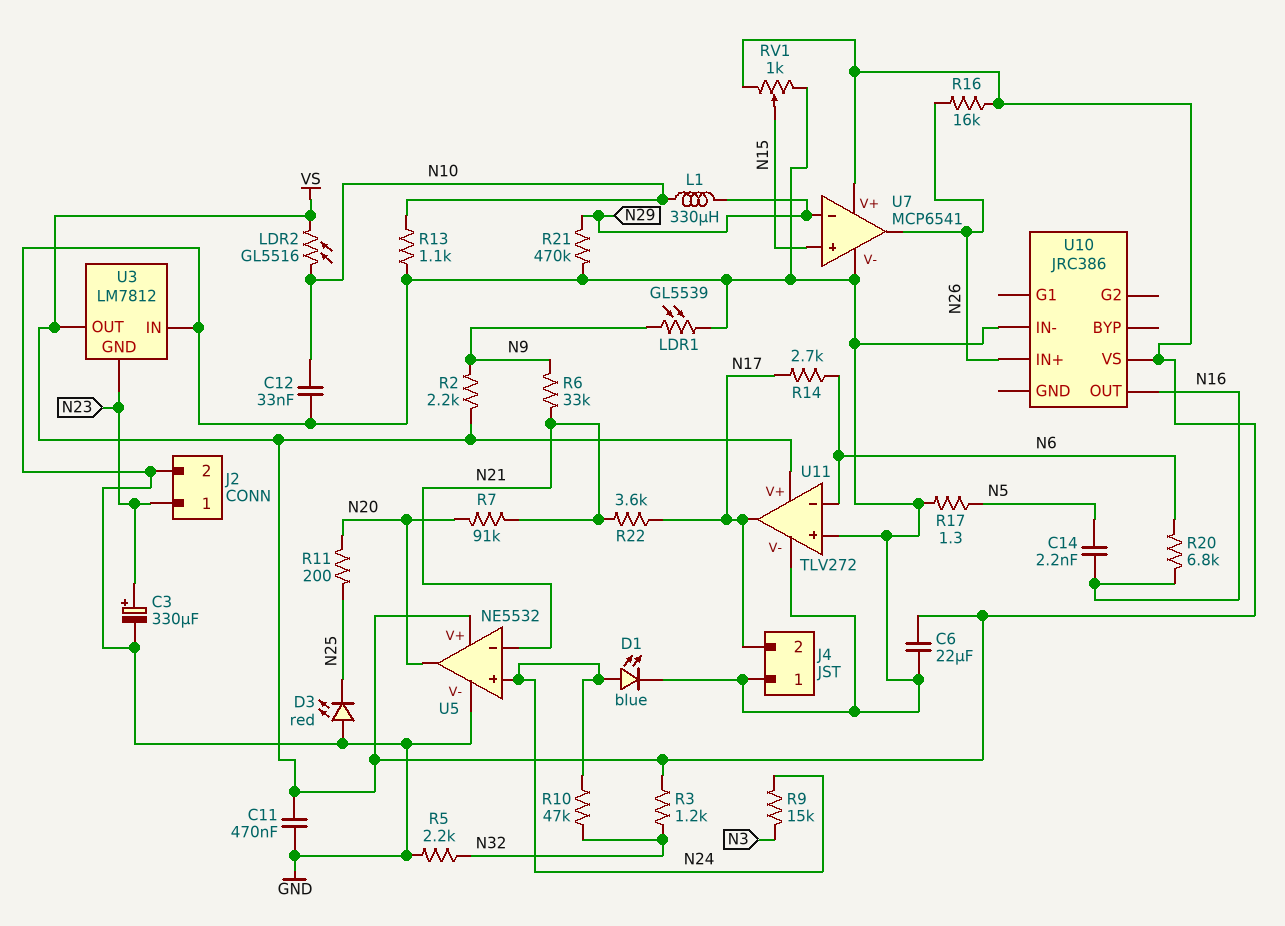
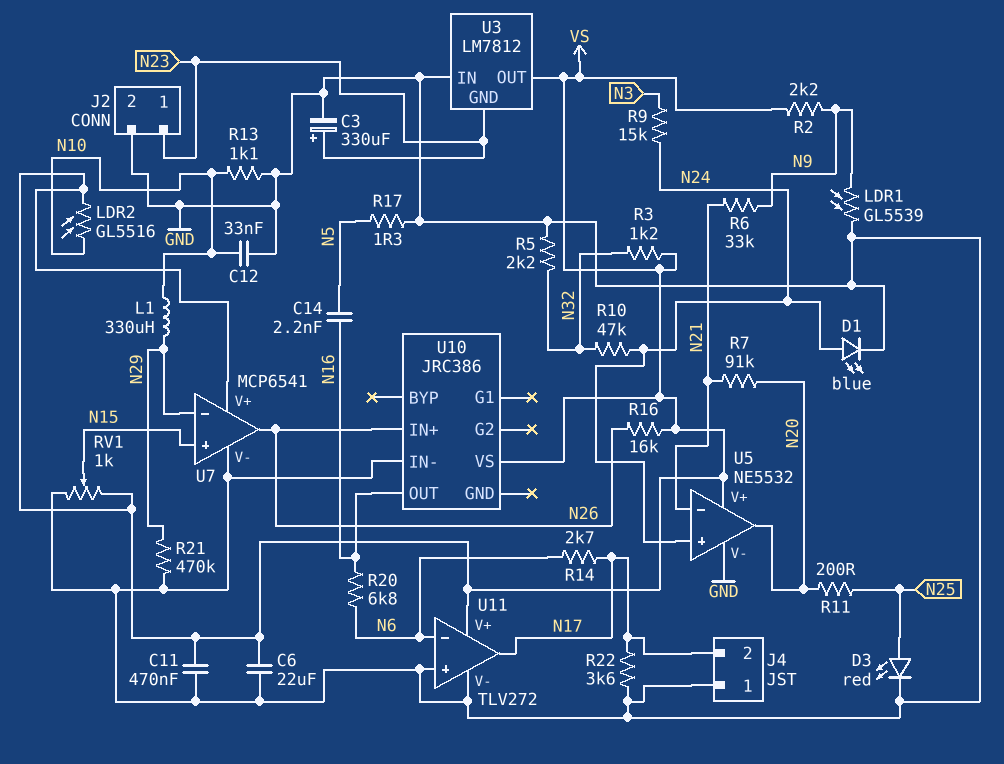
D3: LED red (A GND, K N25) -> LED red (A N25, K GND)
R22: 3.6k (N17, N21) -> 3.6k (GND, N17)

